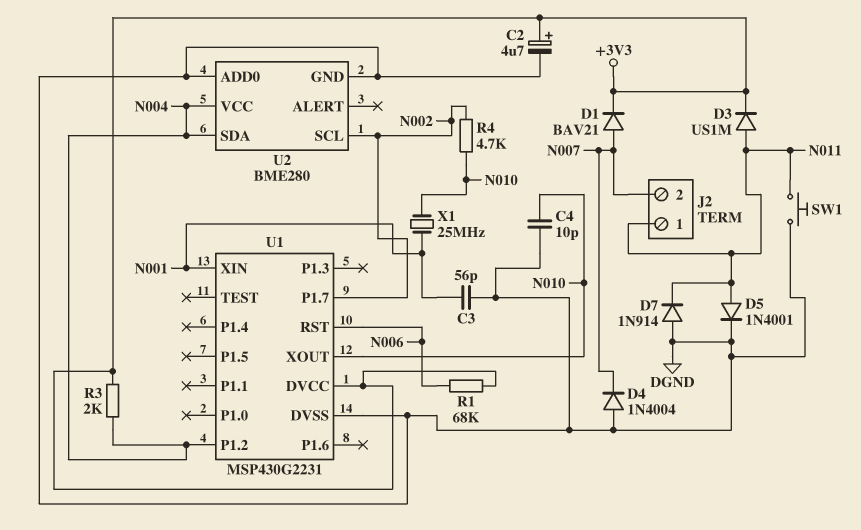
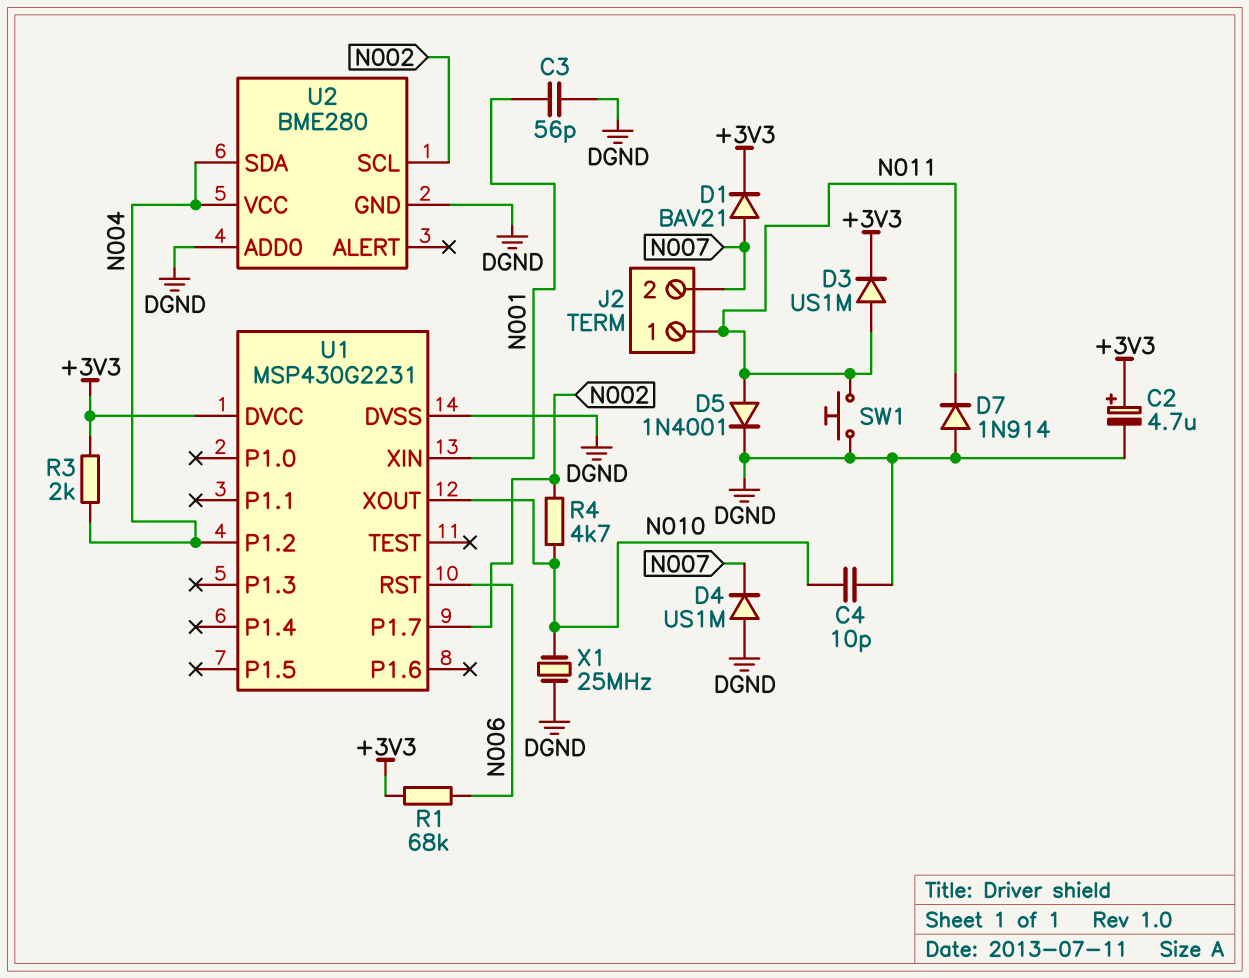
D4: diode 1N4004 (A DGND, K N007) -> diode US1M (A DGND, K N007)
X1: 25MHz (N001, N010) -> 25MHz (DGND, N010)

